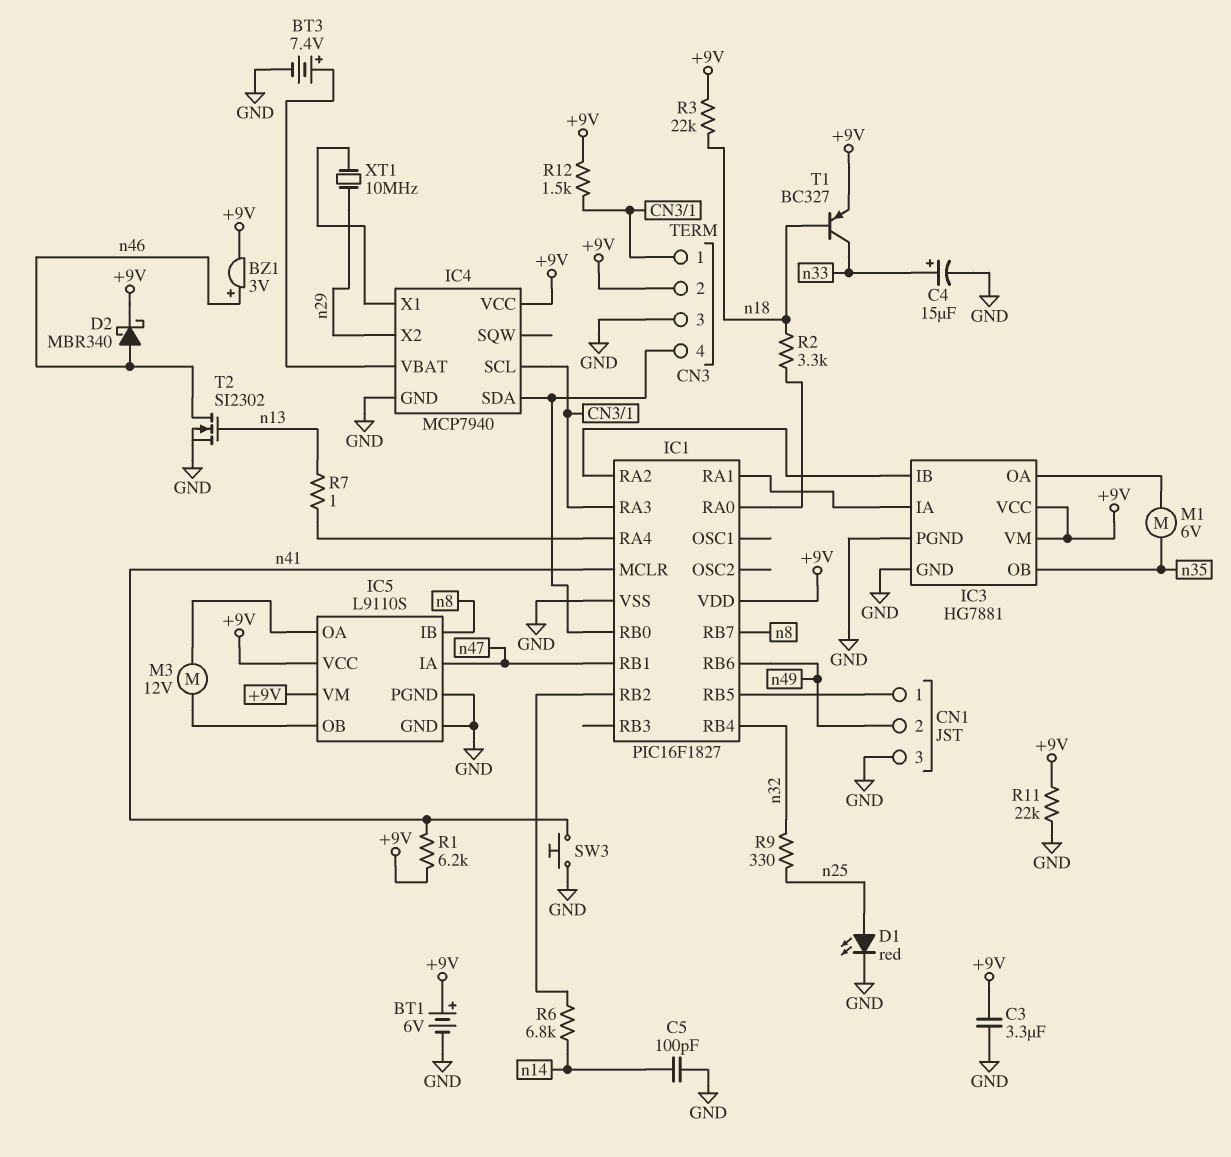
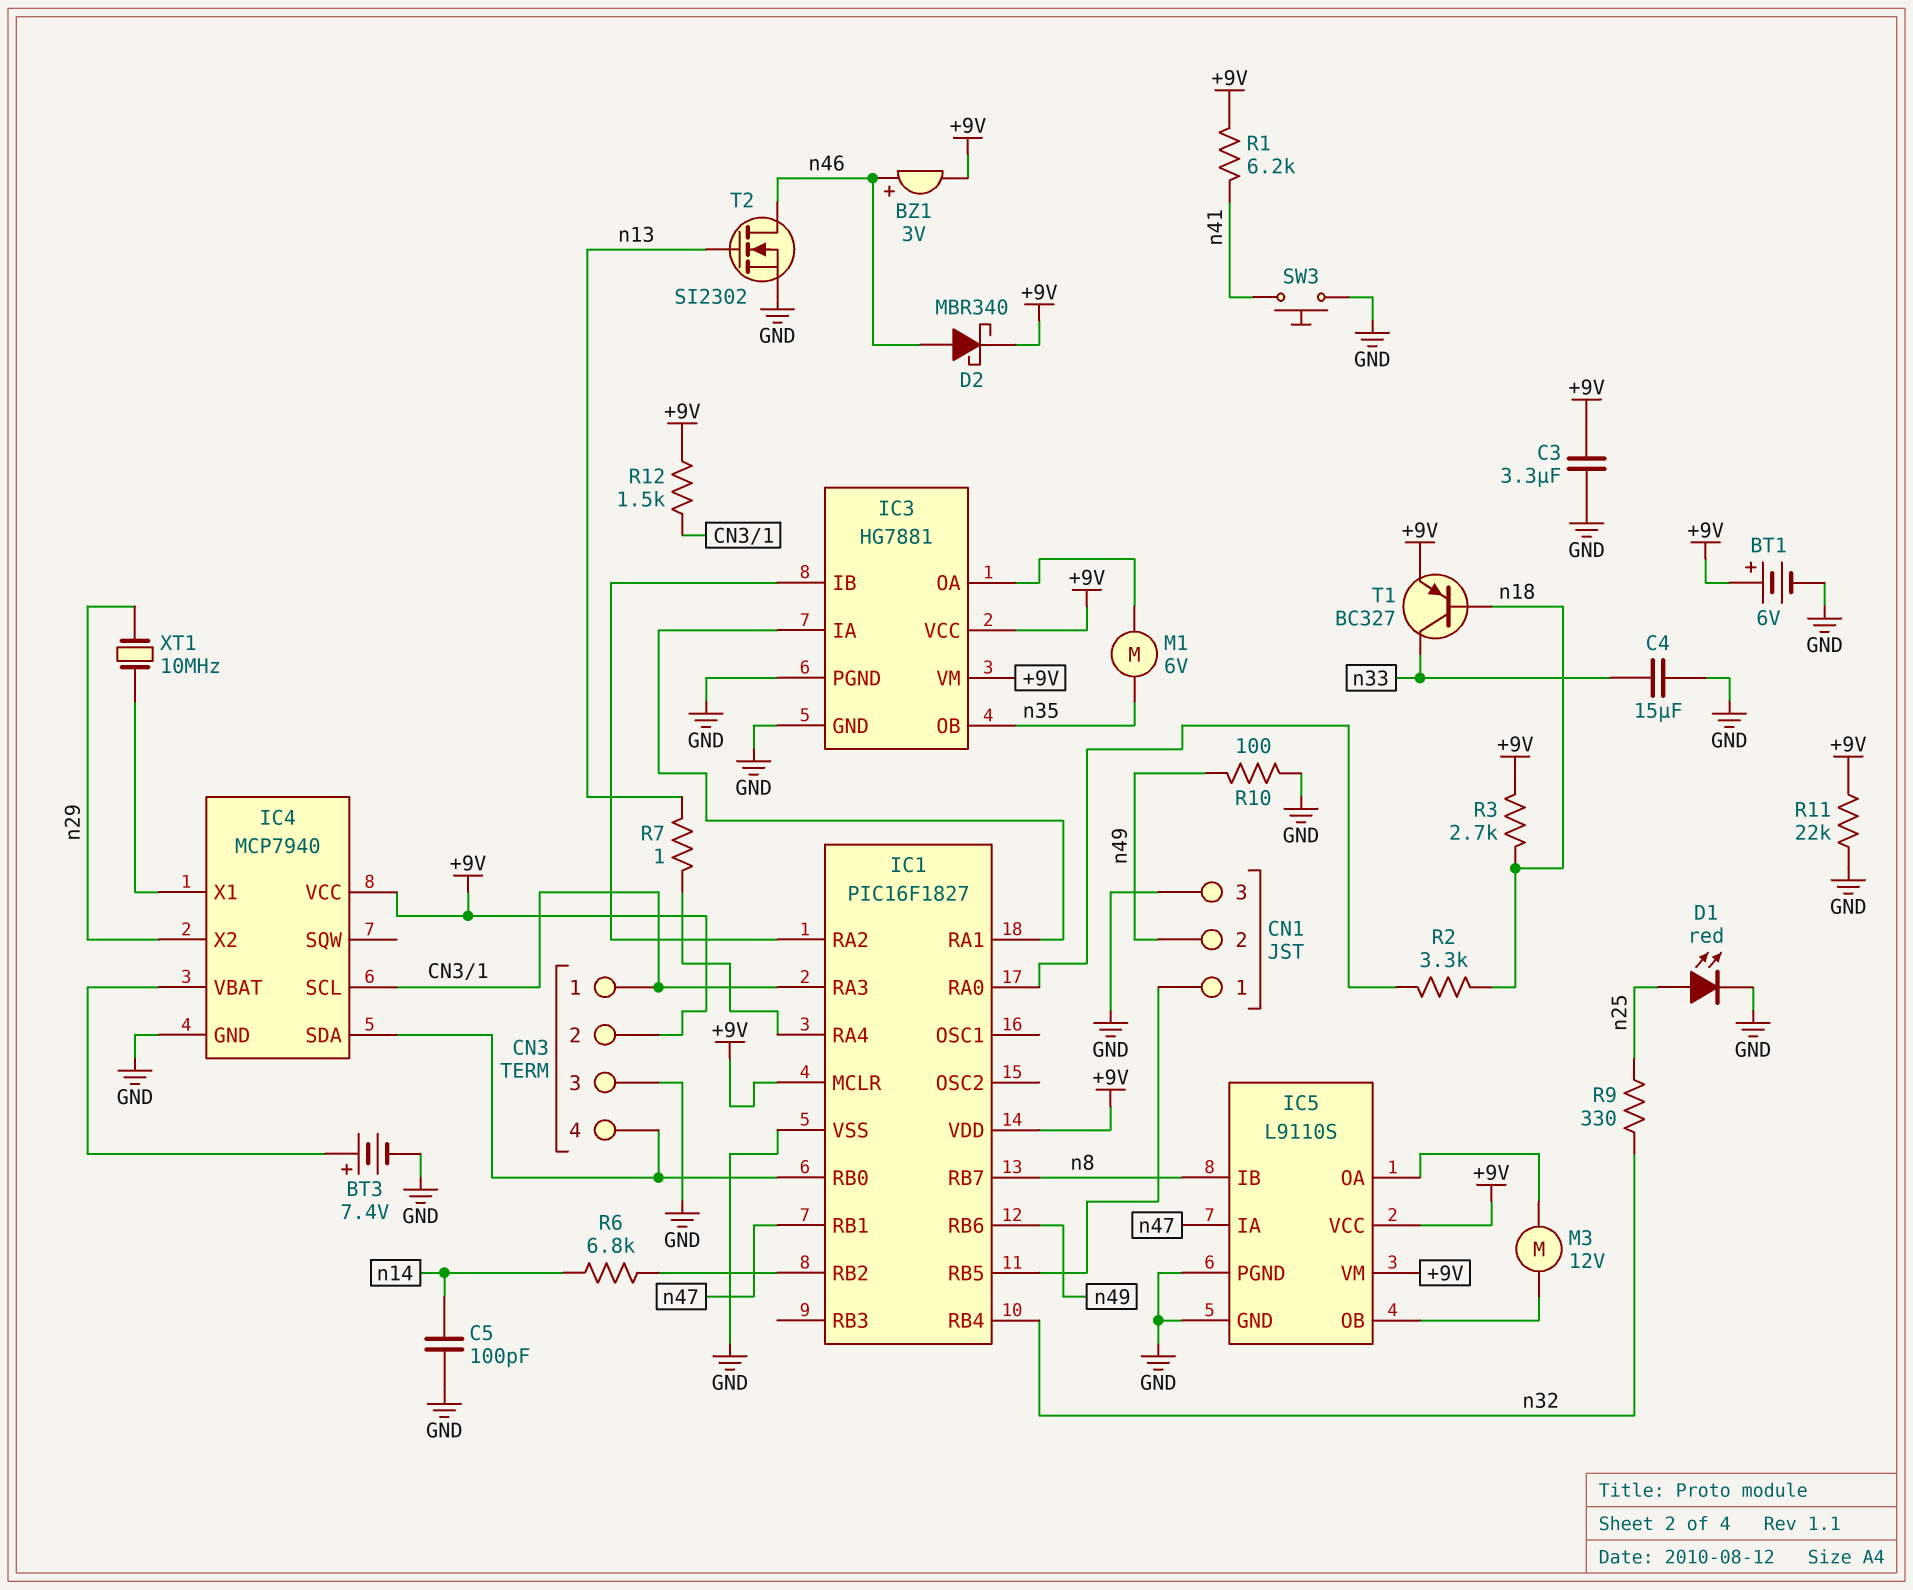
C4: 15uF (plus n33, minus GND) -> 15uF (GND, n33)
IC1 pin MCLR: n41 -> +9V
R3: 22k (+9V, n18) -> 2.7k (+9V, n18)
R10: none -> 100 (GND, n49)

